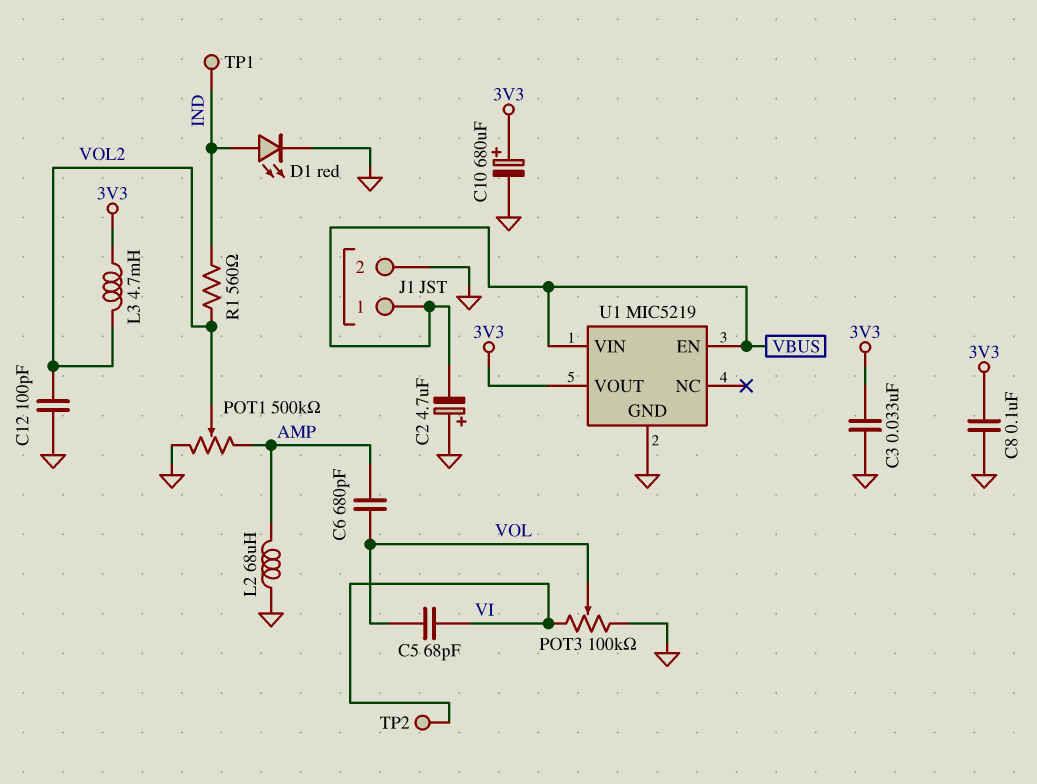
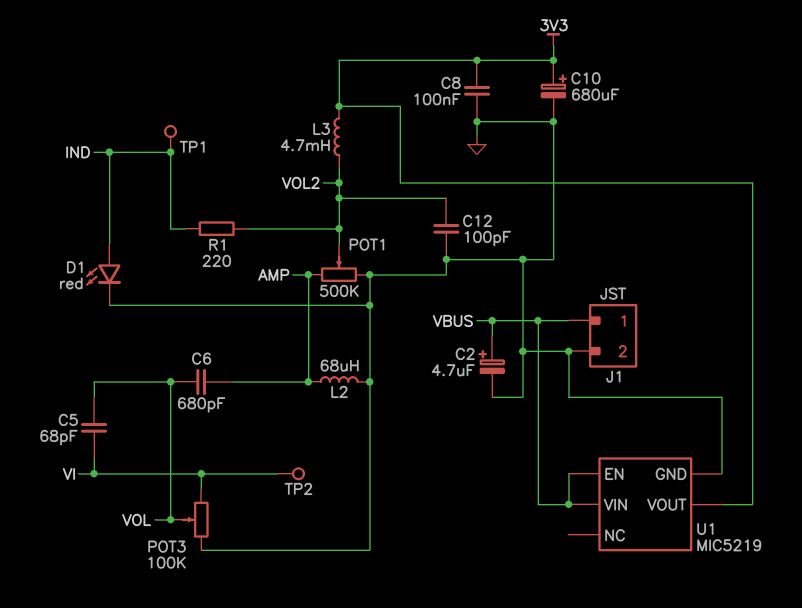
C2: 4.7uF (plus GND, minus VBUS) -> 4.7uF (plus VBUS, minus GND)
C3: 33nF (3V3, GND) -> none
R1: 560 (IND, VOL2) -> 220 (IND, VOL2)

